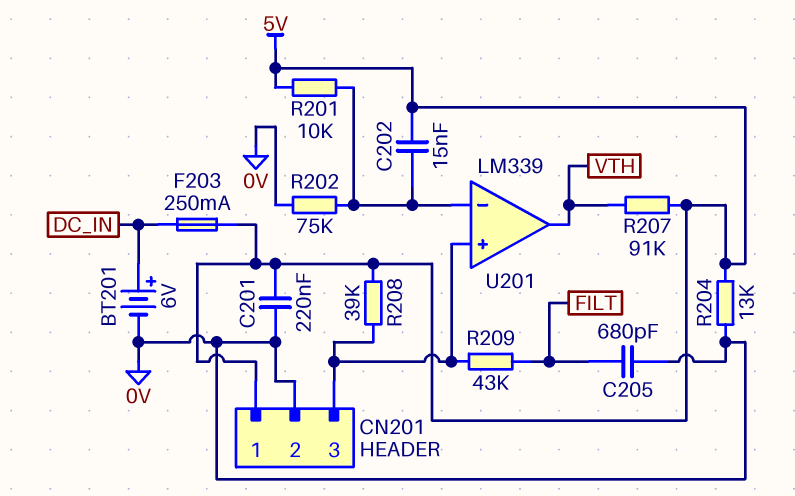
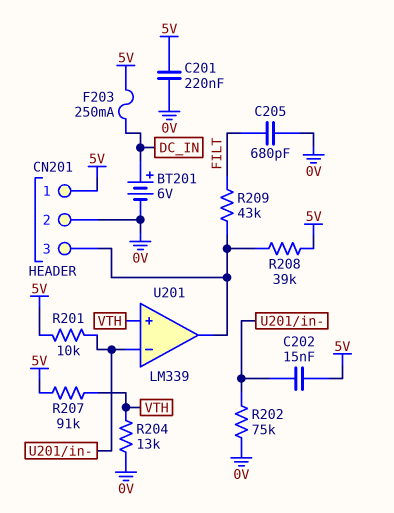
R204: 13k (0V, 5V) -> 13k (0V, VTH)
U201 pin in+: CN201/3 -> VTH
U201 pin out: VTH -> CN201/3

